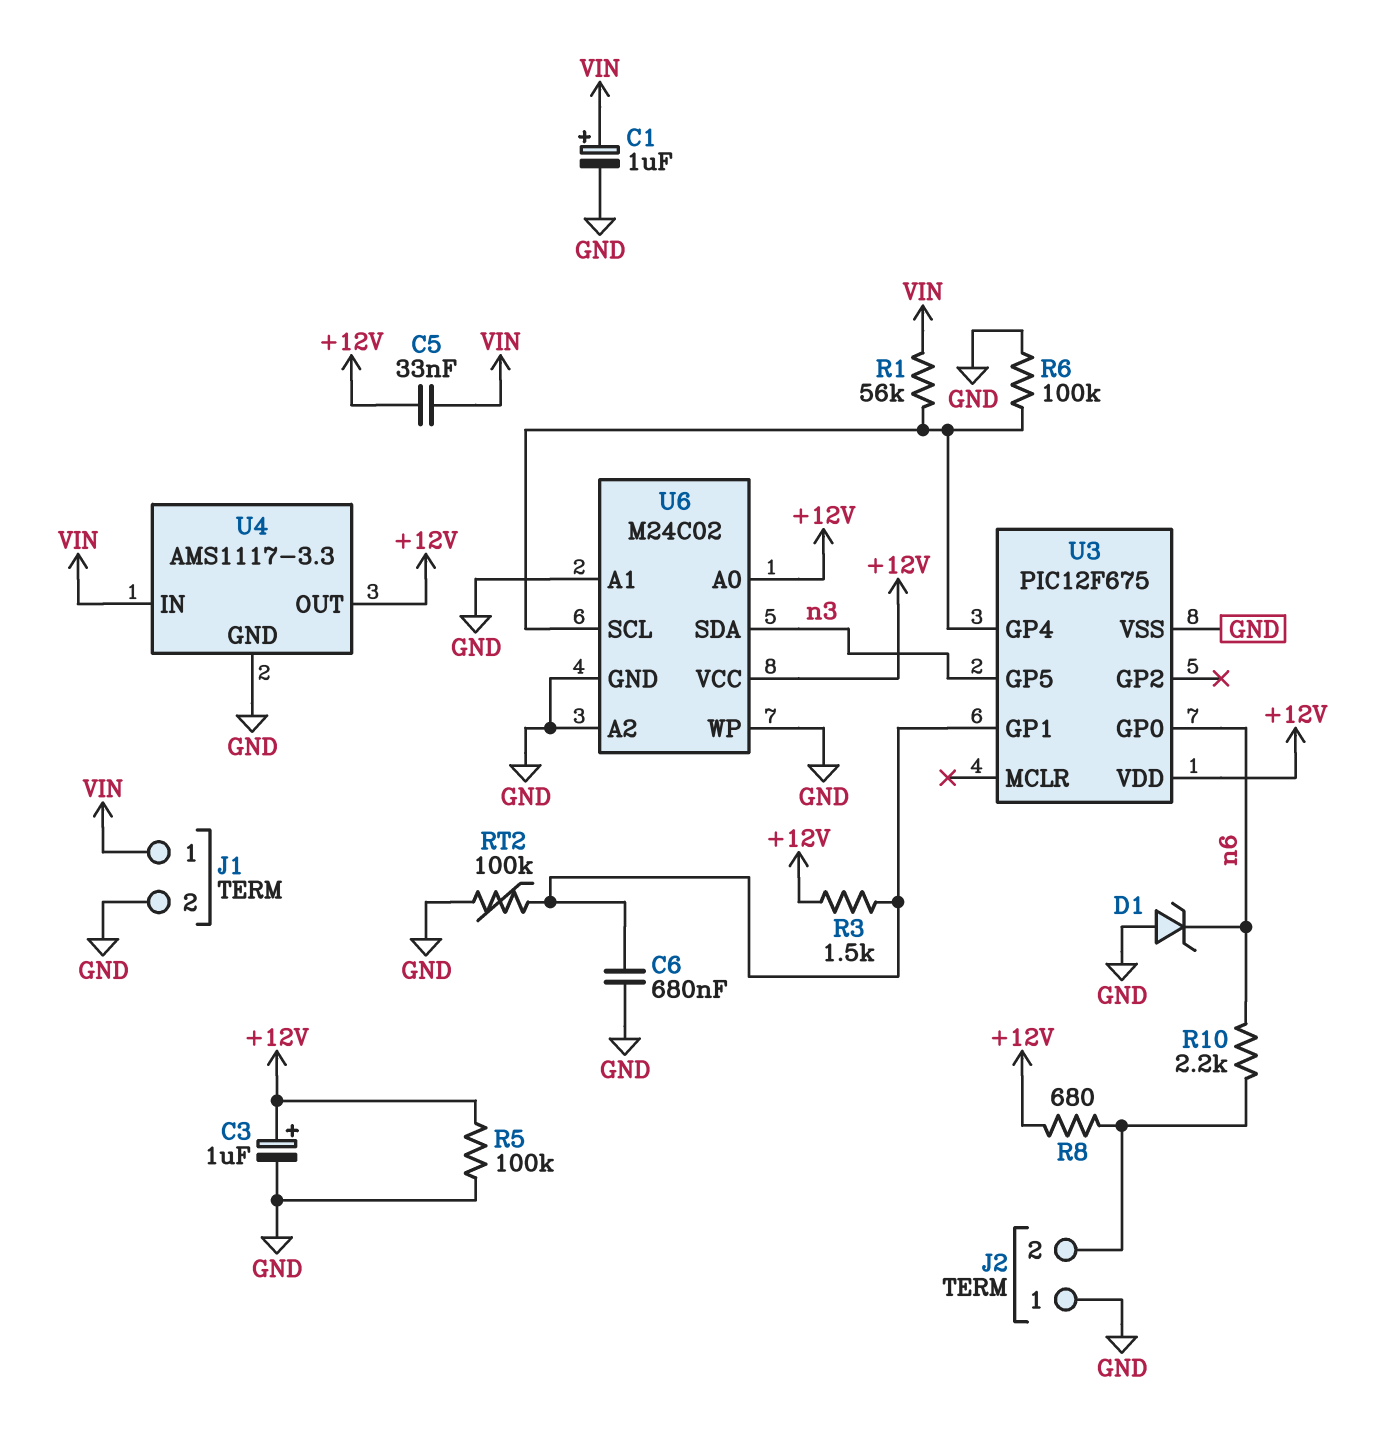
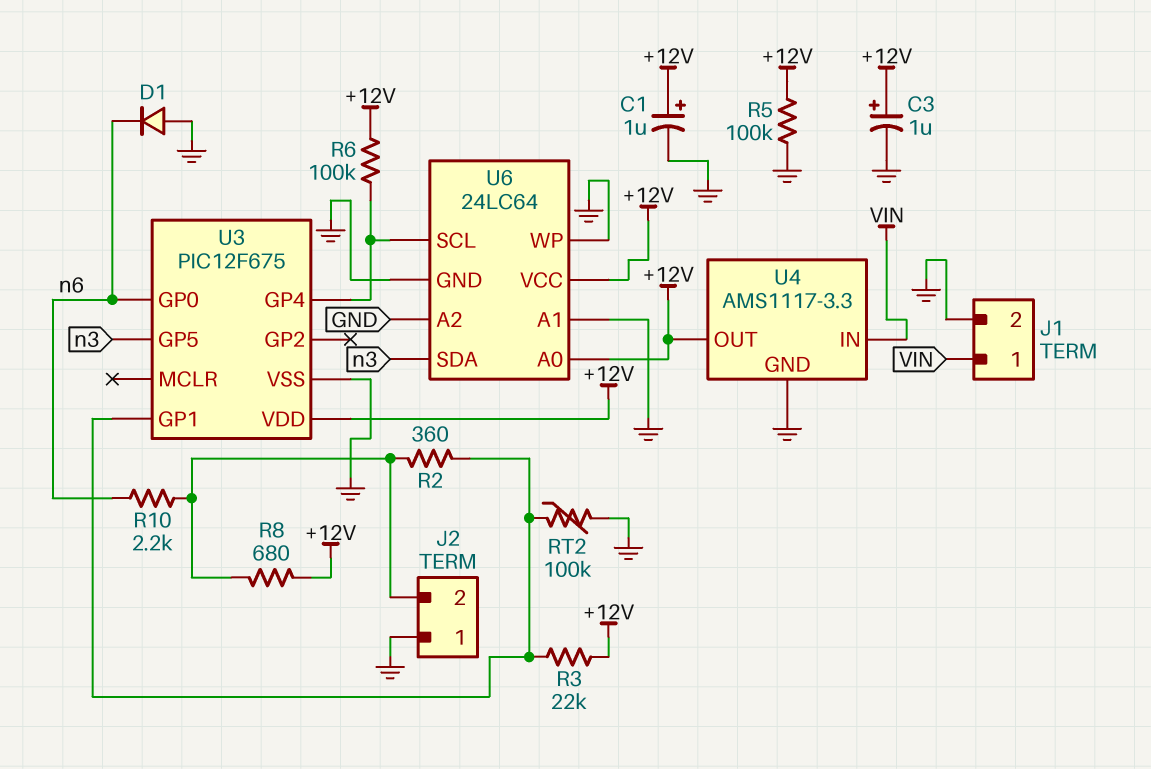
C1: 1uF (plus VIN, minus GND) -> 1uF (plus +12V, minus GND)
C5: 33nF (+12V, VIN) -> none
C6: 680nF (GND, U3/GP1) -> none
D1: zener (A GND, K n6) -> diode (A GND, K n6)
R1: 56k (U3/GP4, VIN) -> none
R2: none -> 360 (J2/2, U3/GP1)
R3: 1.5k (+12V, U3/GP1) -> 22k (+12V, U3/GP1)
R6: 100k (GND, U3/GP4) -> 100k (+12V, U3/GP4)
U6: M24C02 -> 24LC64

